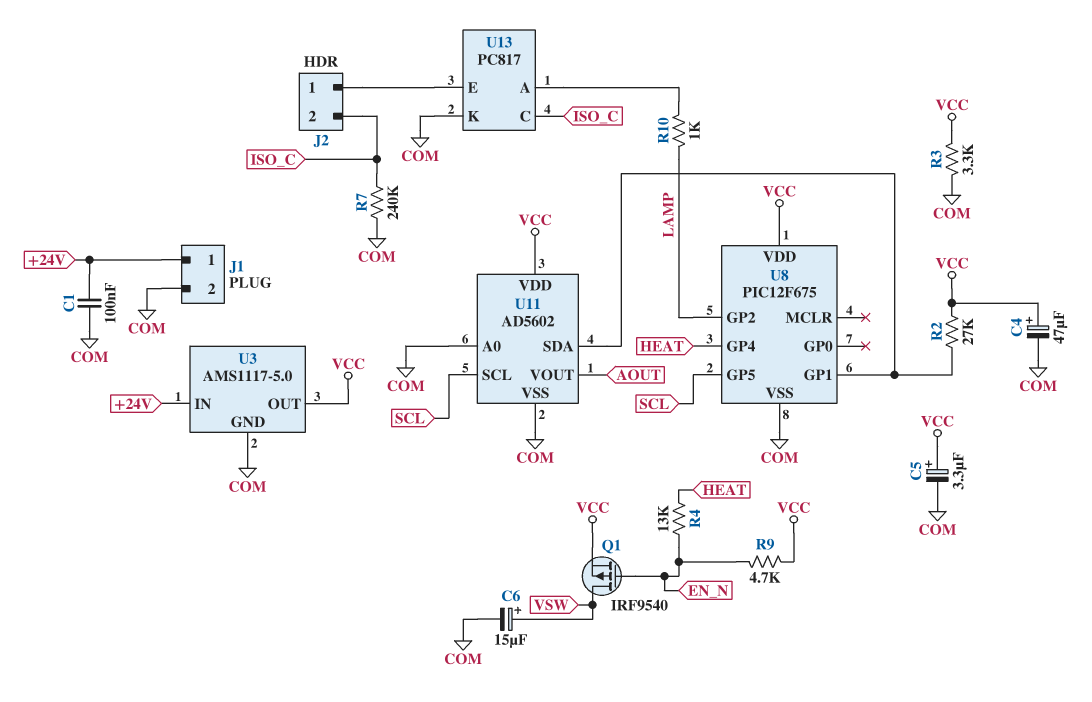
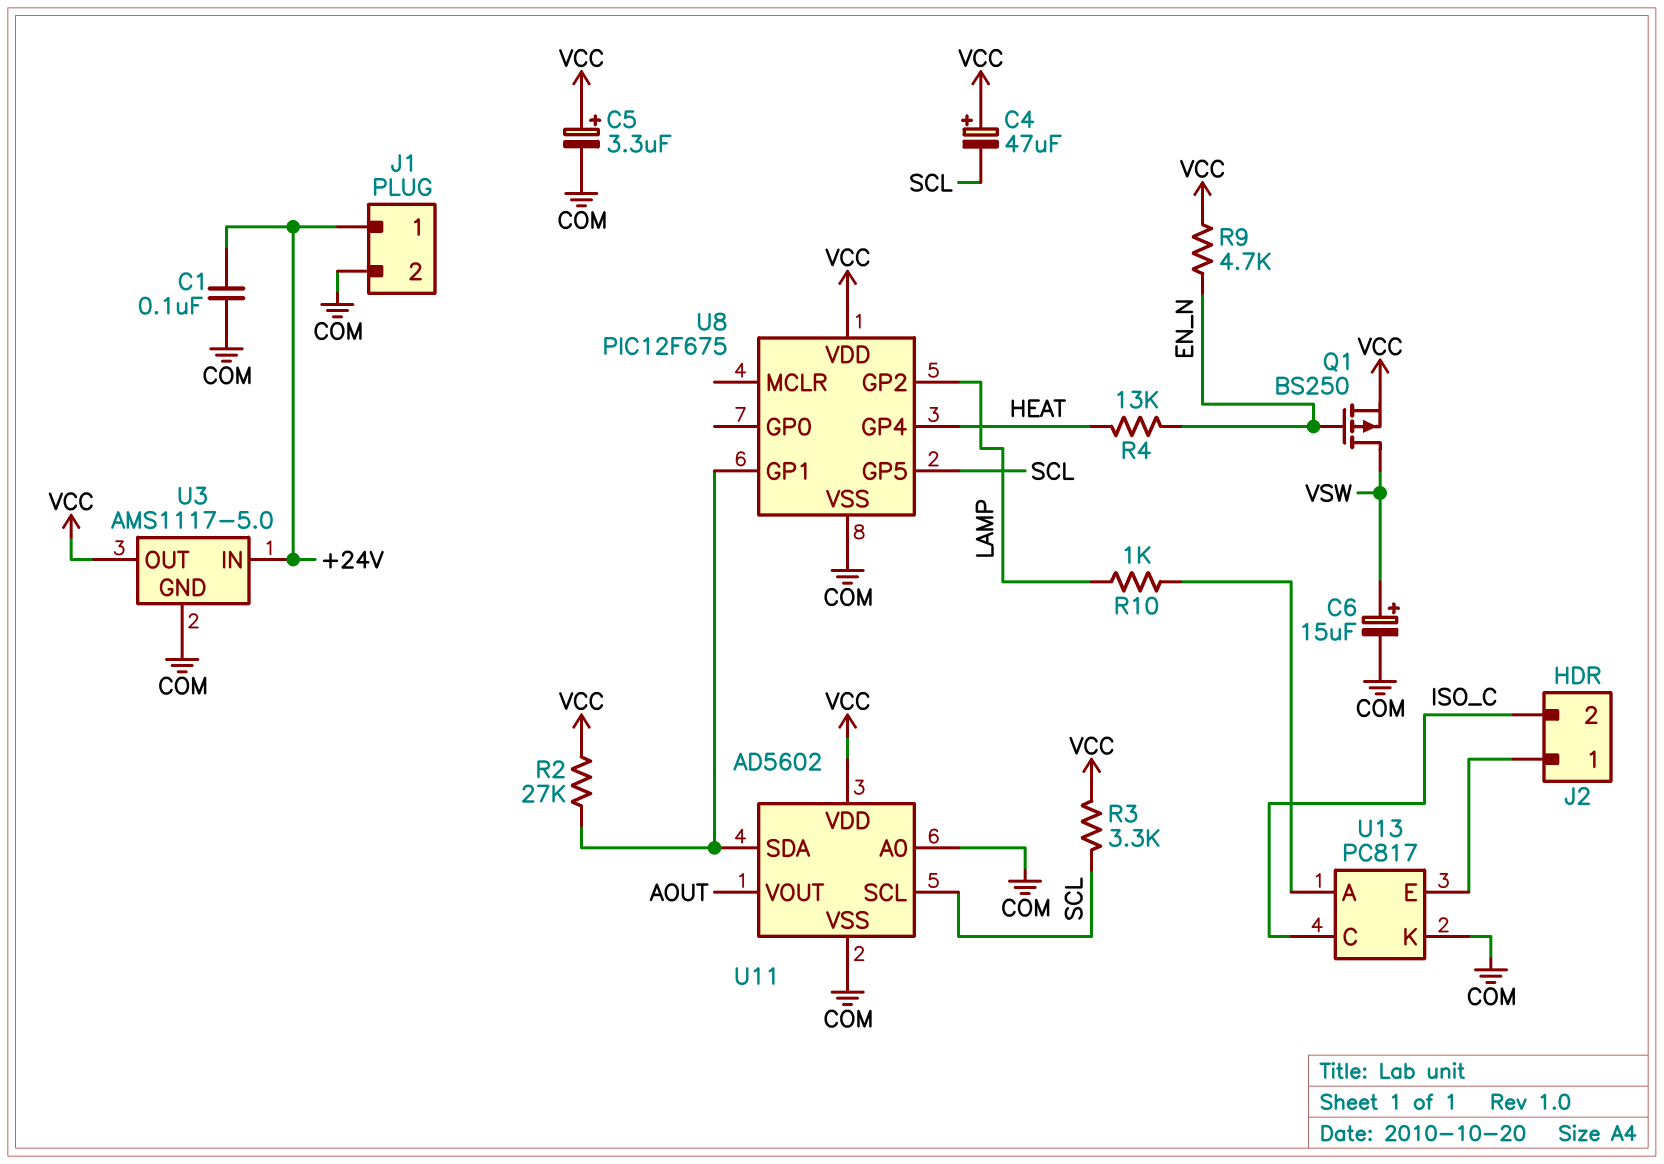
C4: 47uF (plus VCC, minus COM) -> 47uF (plus VCC, minus SCL)
Q1: PMOS IRF9540 (G EN_N, D VSW, S VCC) -> PMOS BS250 (G EN_N, D VSW, S VCC)
R3: 3.3k (COM, VCC) -> 3.3k (SCL, VCC)
R7: 240k (COM, ISO_C) -> none

